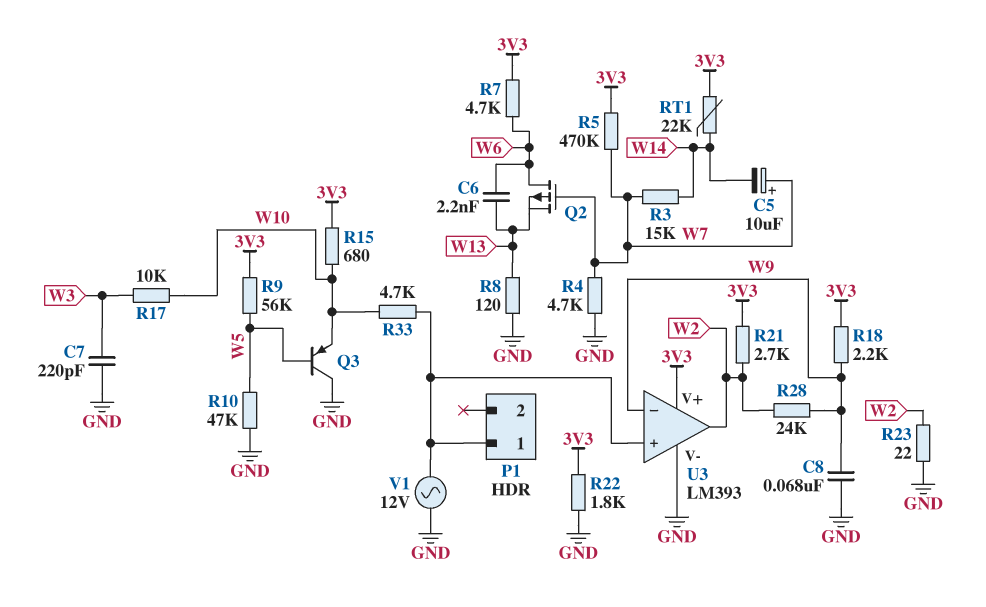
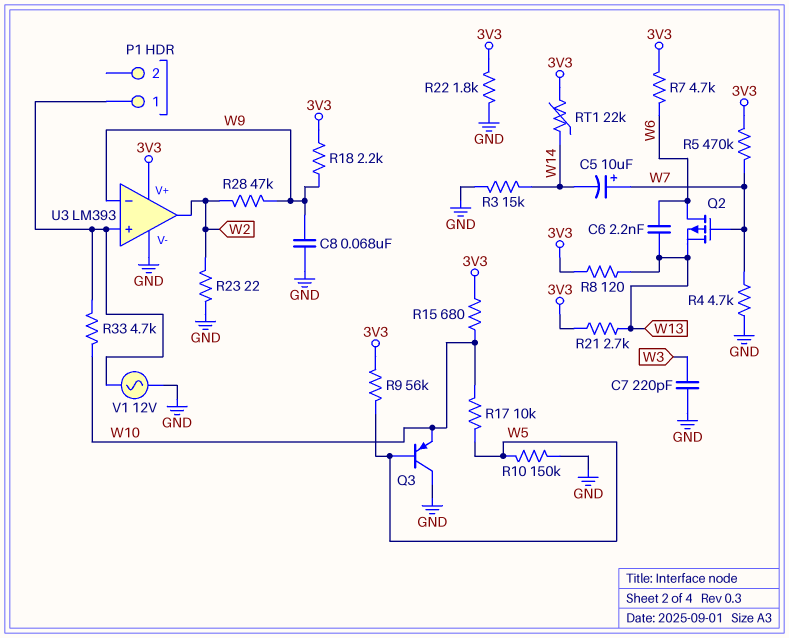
R3: 15k (W7, W14) -> 15k (GND, W14)
R8: 120 (GND, W13) -> 120 (3V3, W13)
R10: 47k (GND, W5) -> 150k (GND, W5)
R17: 10k (W3, W10) -> 10k (W5, W10)
R21: 2.7k (3V3, W2) -> 2.7k (3V3, W13)
R28: 24k (W2, W9) -> 47k (W2, W9)

